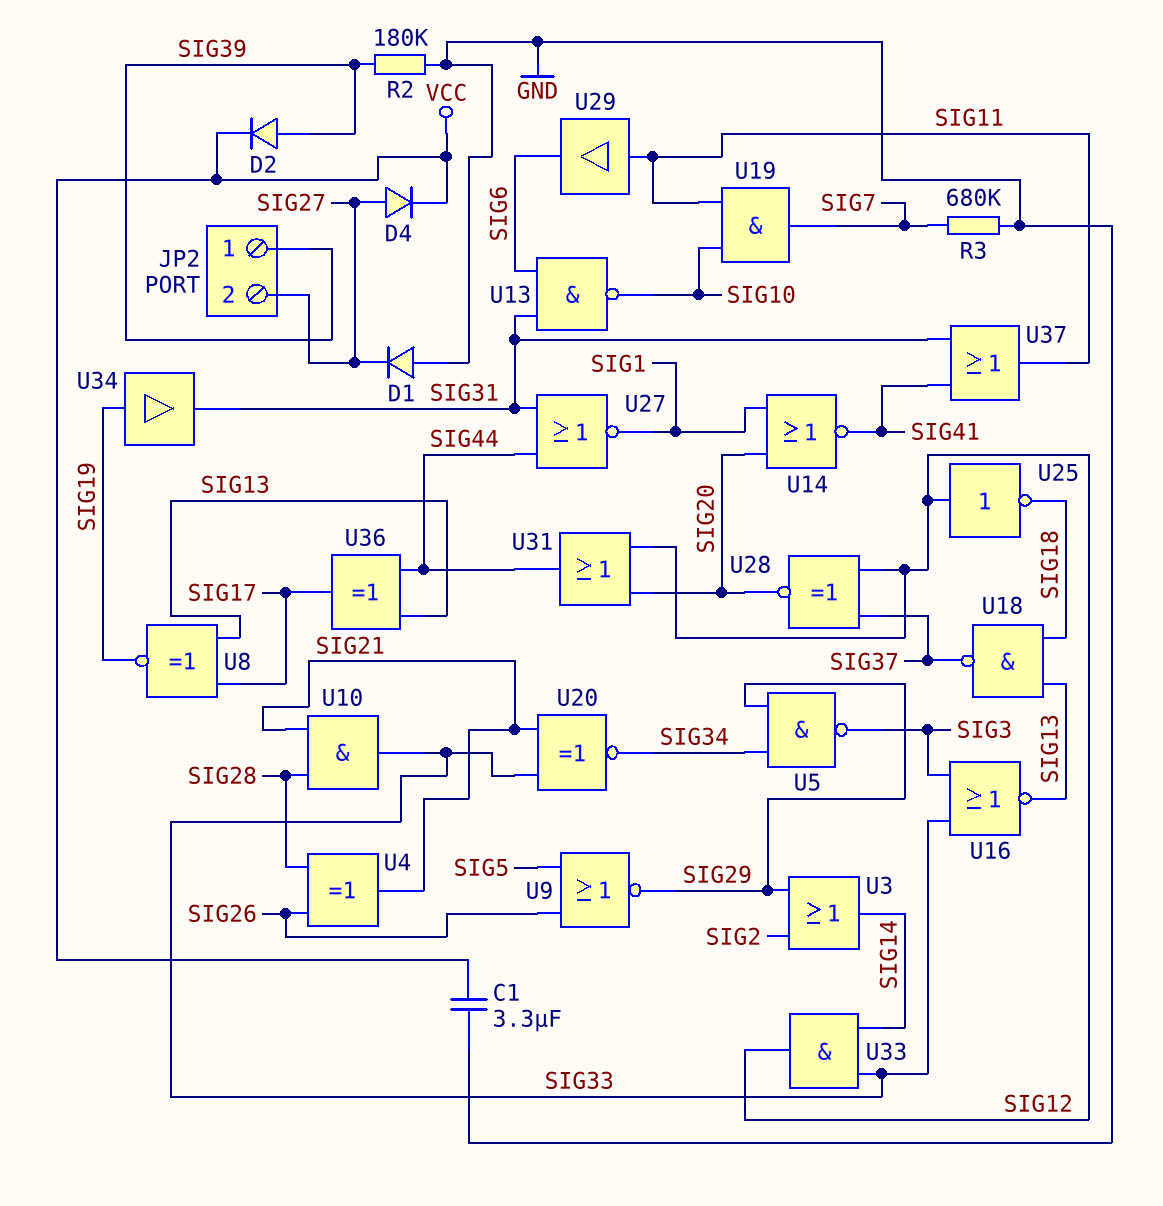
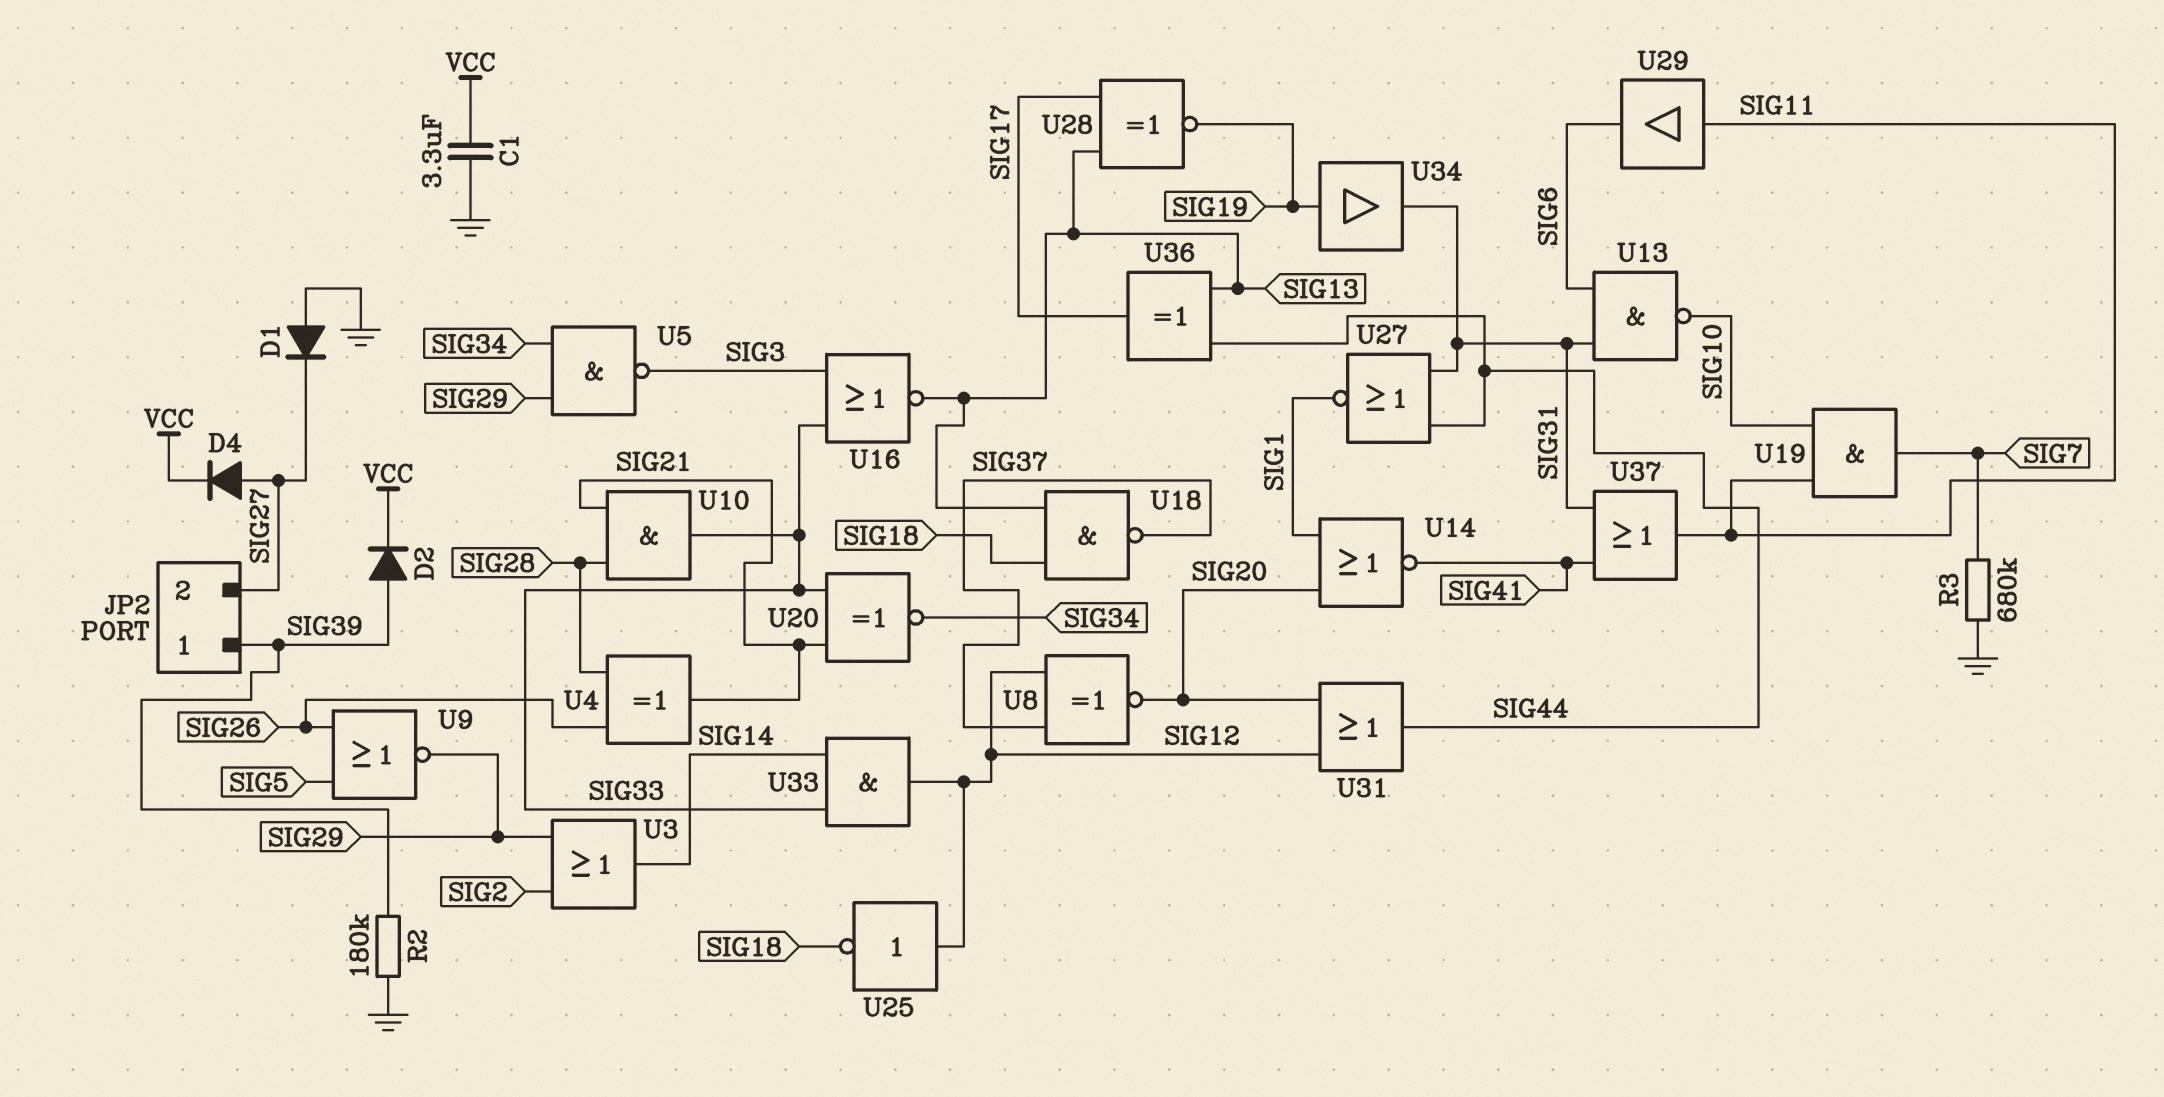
U8: XNOR (in SIG13, in SIG17, out SIG19) -> XNOR (in SIG12, in SIG37, out SIG20)
U28: XNOR (in SIG12, in SIG37, out SIG20) -> XNOR (in SIG13, in SIG17, out SIG19)

